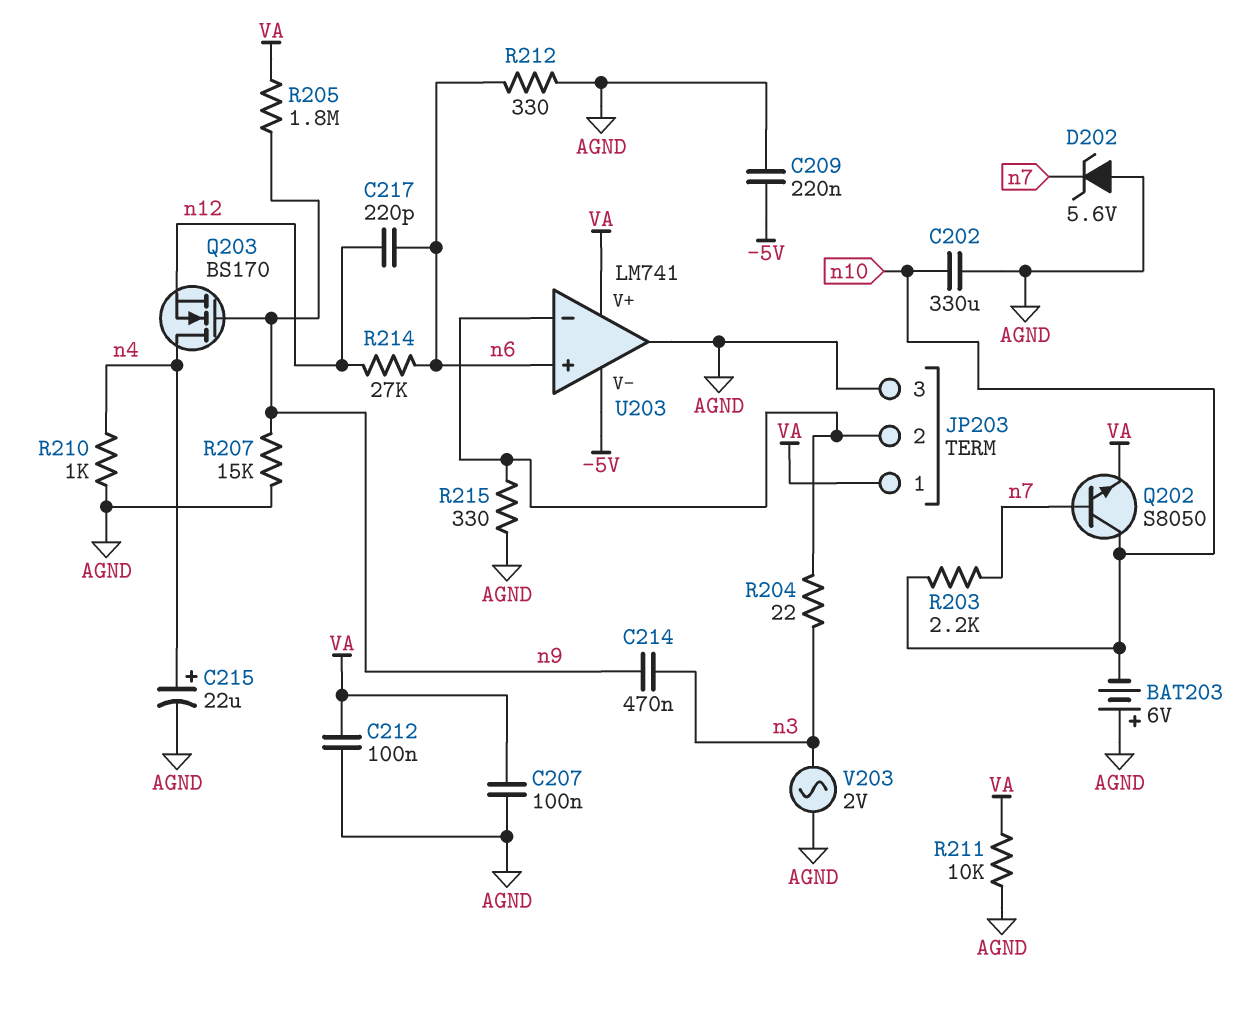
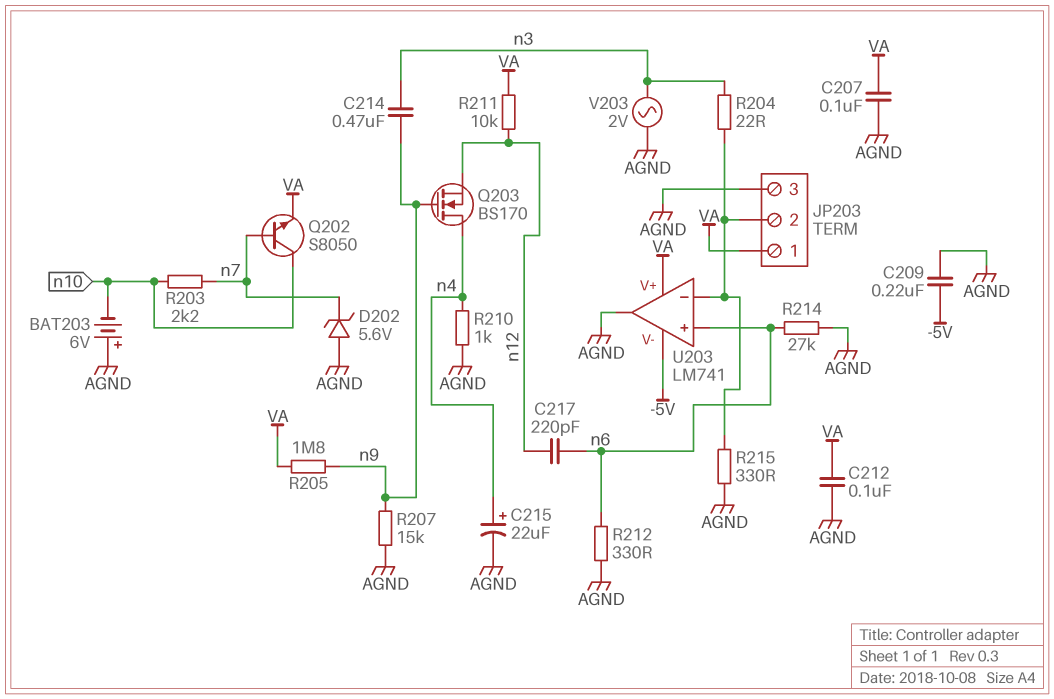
C202: 330uF (AGND, n10) -> none
R211: 10k (AGND, VA) -> 10k (VA, n12)
R214: 27k (n6, n12) -> 27k (AGND, n6)

